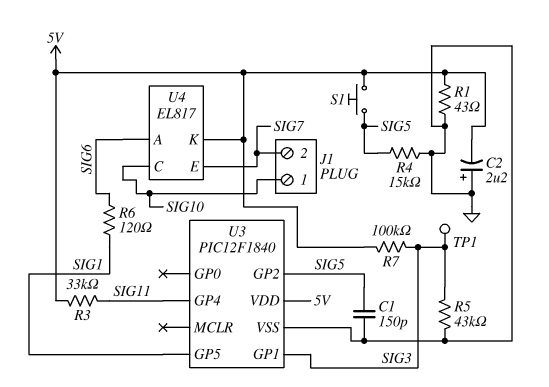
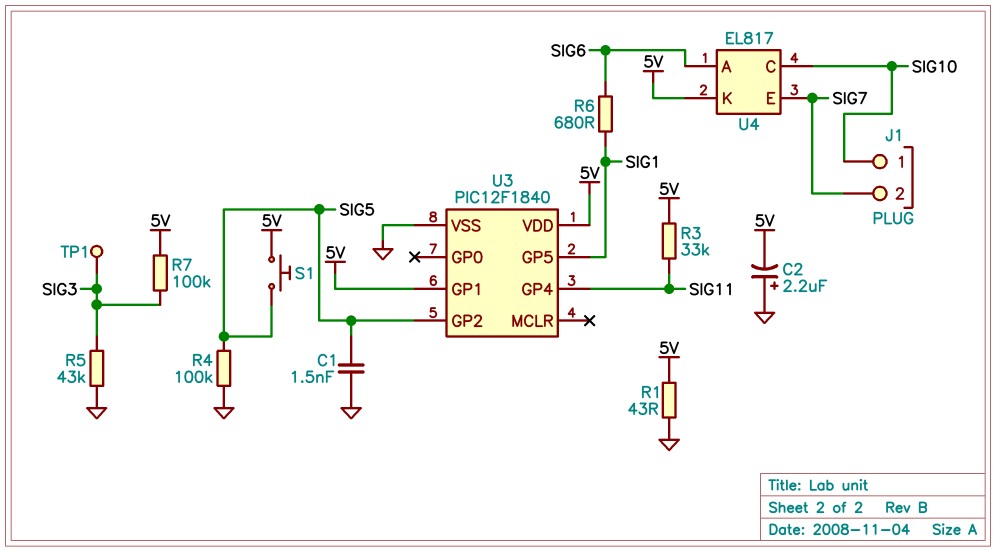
C1: 150pF (GND, SIG5) -> 1.5nF (GND, SIG5)
R4: 15k (GND, SIG5) -> 100k (GND, SIG5)
R6: 120 (SIG1, SIG6) -> 680 (SIG1, SIG6)
U3 pin GP1: SIG3 -> 5V

